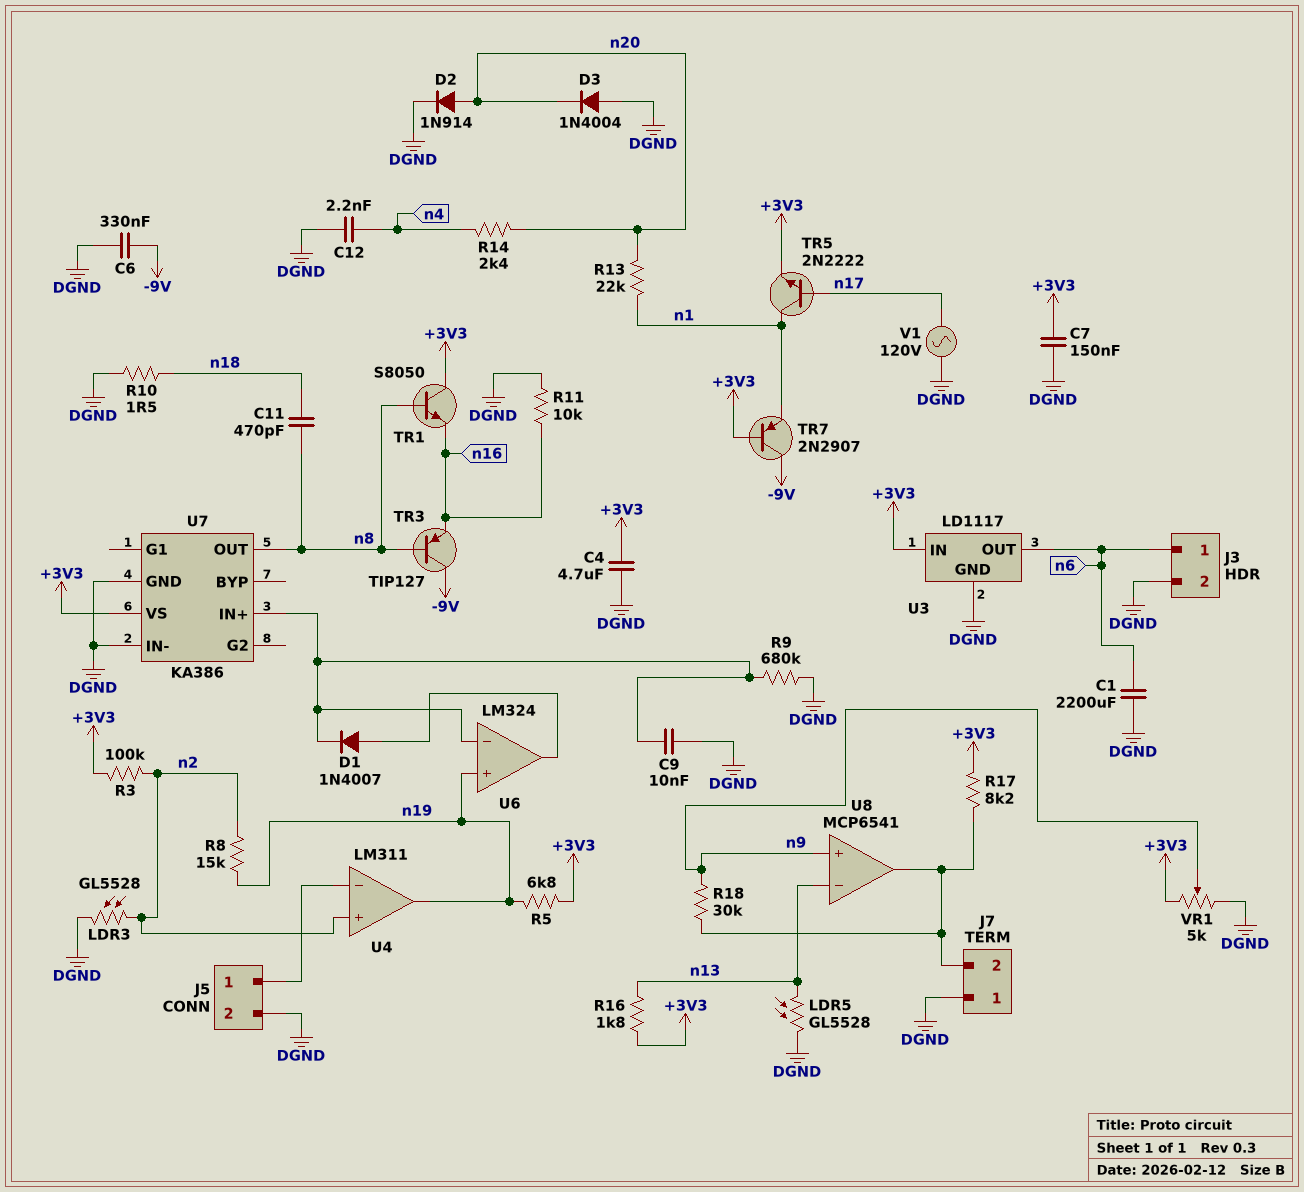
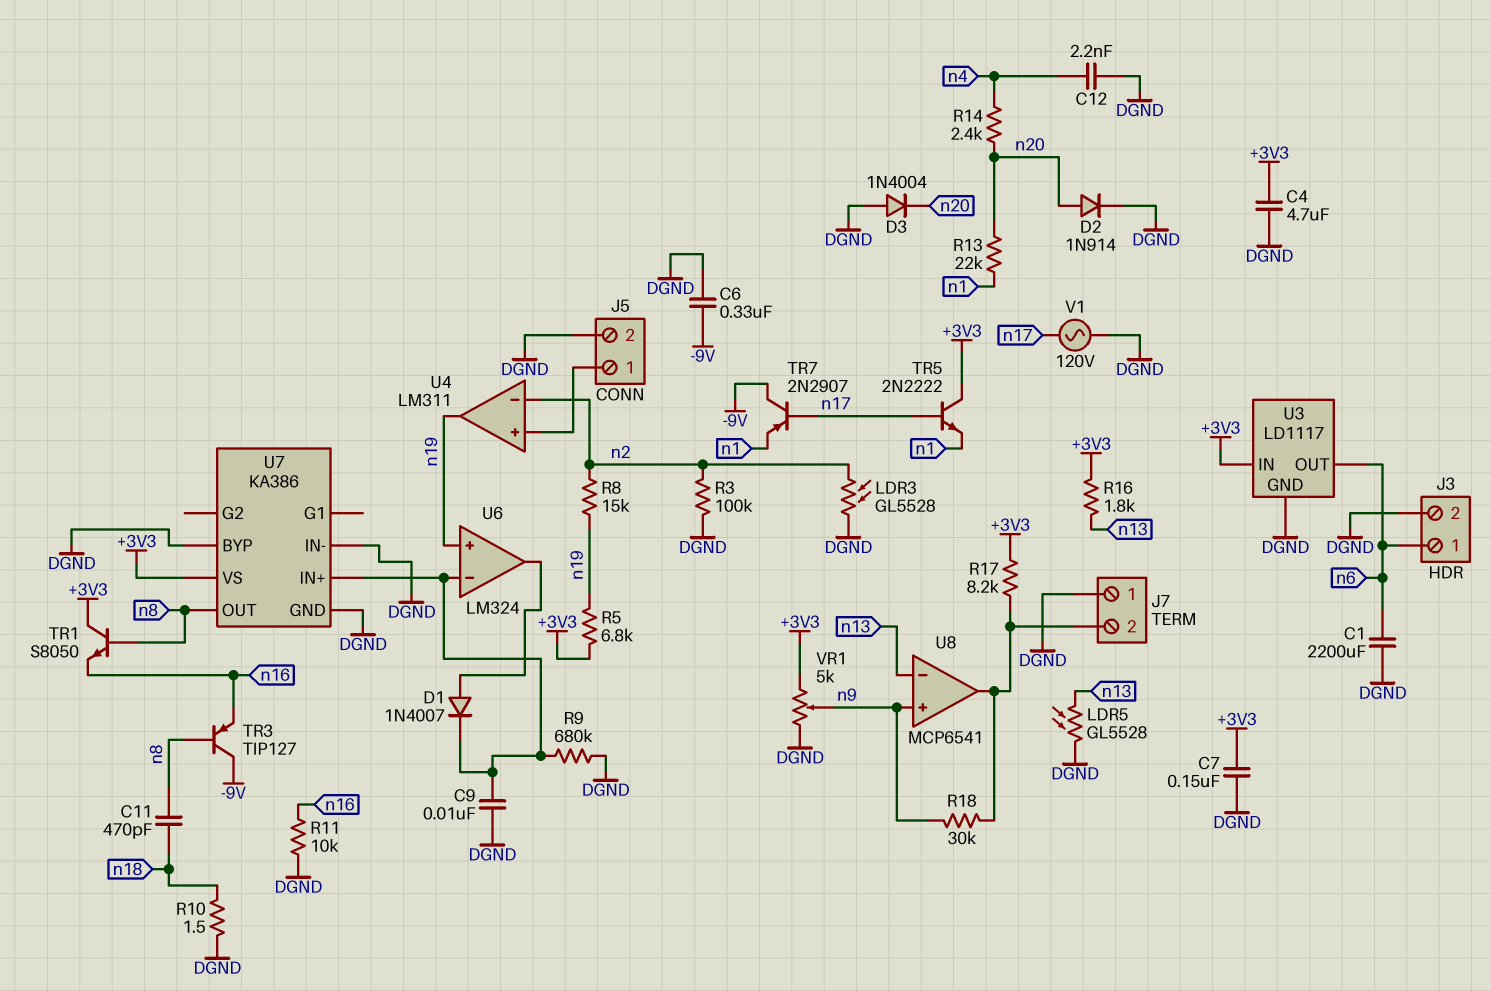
R3: 100k (+3V3, n2) -> 100k (DGND, n2)
TR5: NPN 2N2222 (B n17, C n1, E +3V3) -> NPN 2N2222 (B n17, C +3V3, E n1)
TR7: PNP 2N2907 (B +3V3, C -9V, E n1) -> PNP 2N2907 (B n17, C -9V, E n1)
U4 pin in+: n2 -> J5/1
U4 pin in-: J5/1 -> n2
U7 pin BYP: none -> DGND

